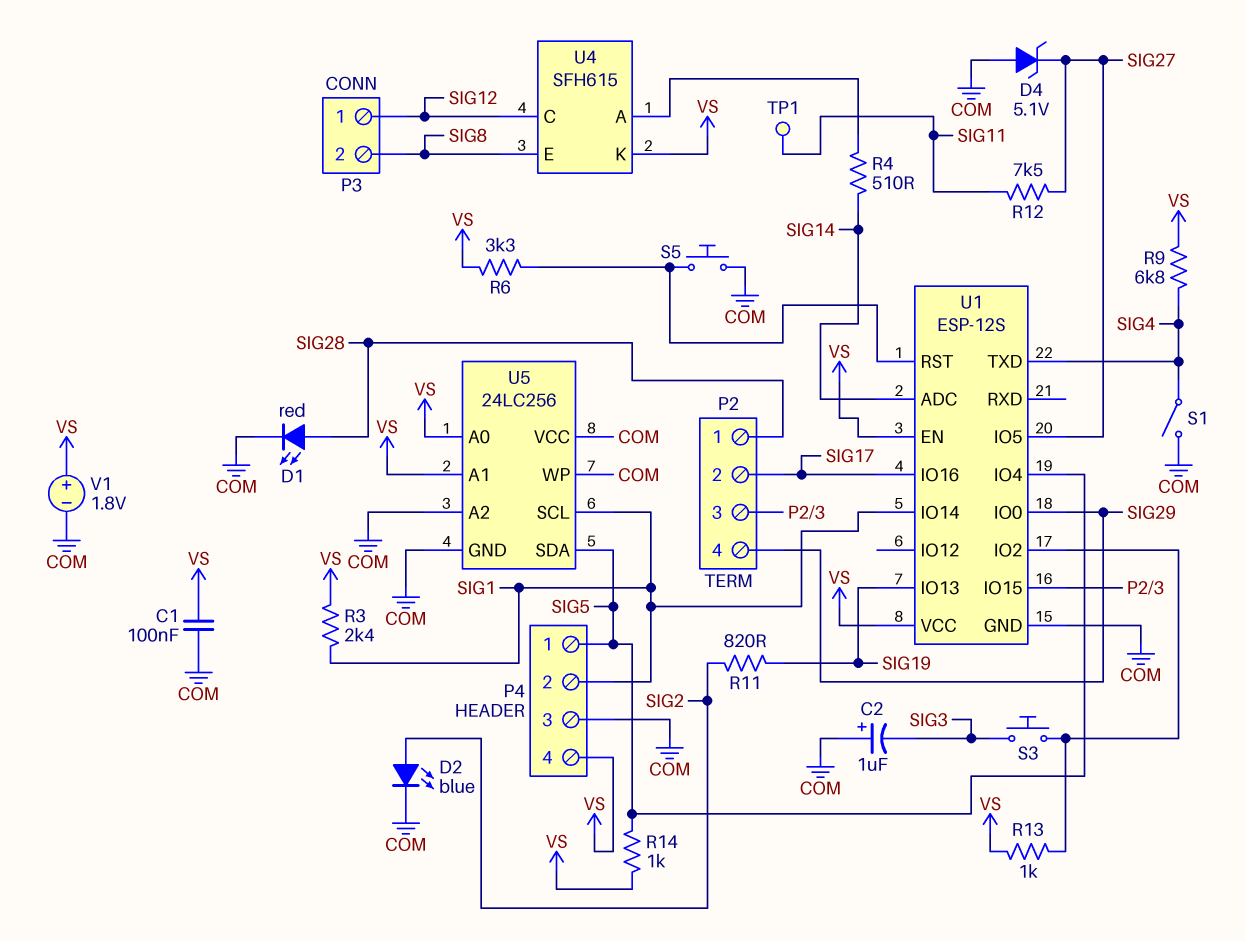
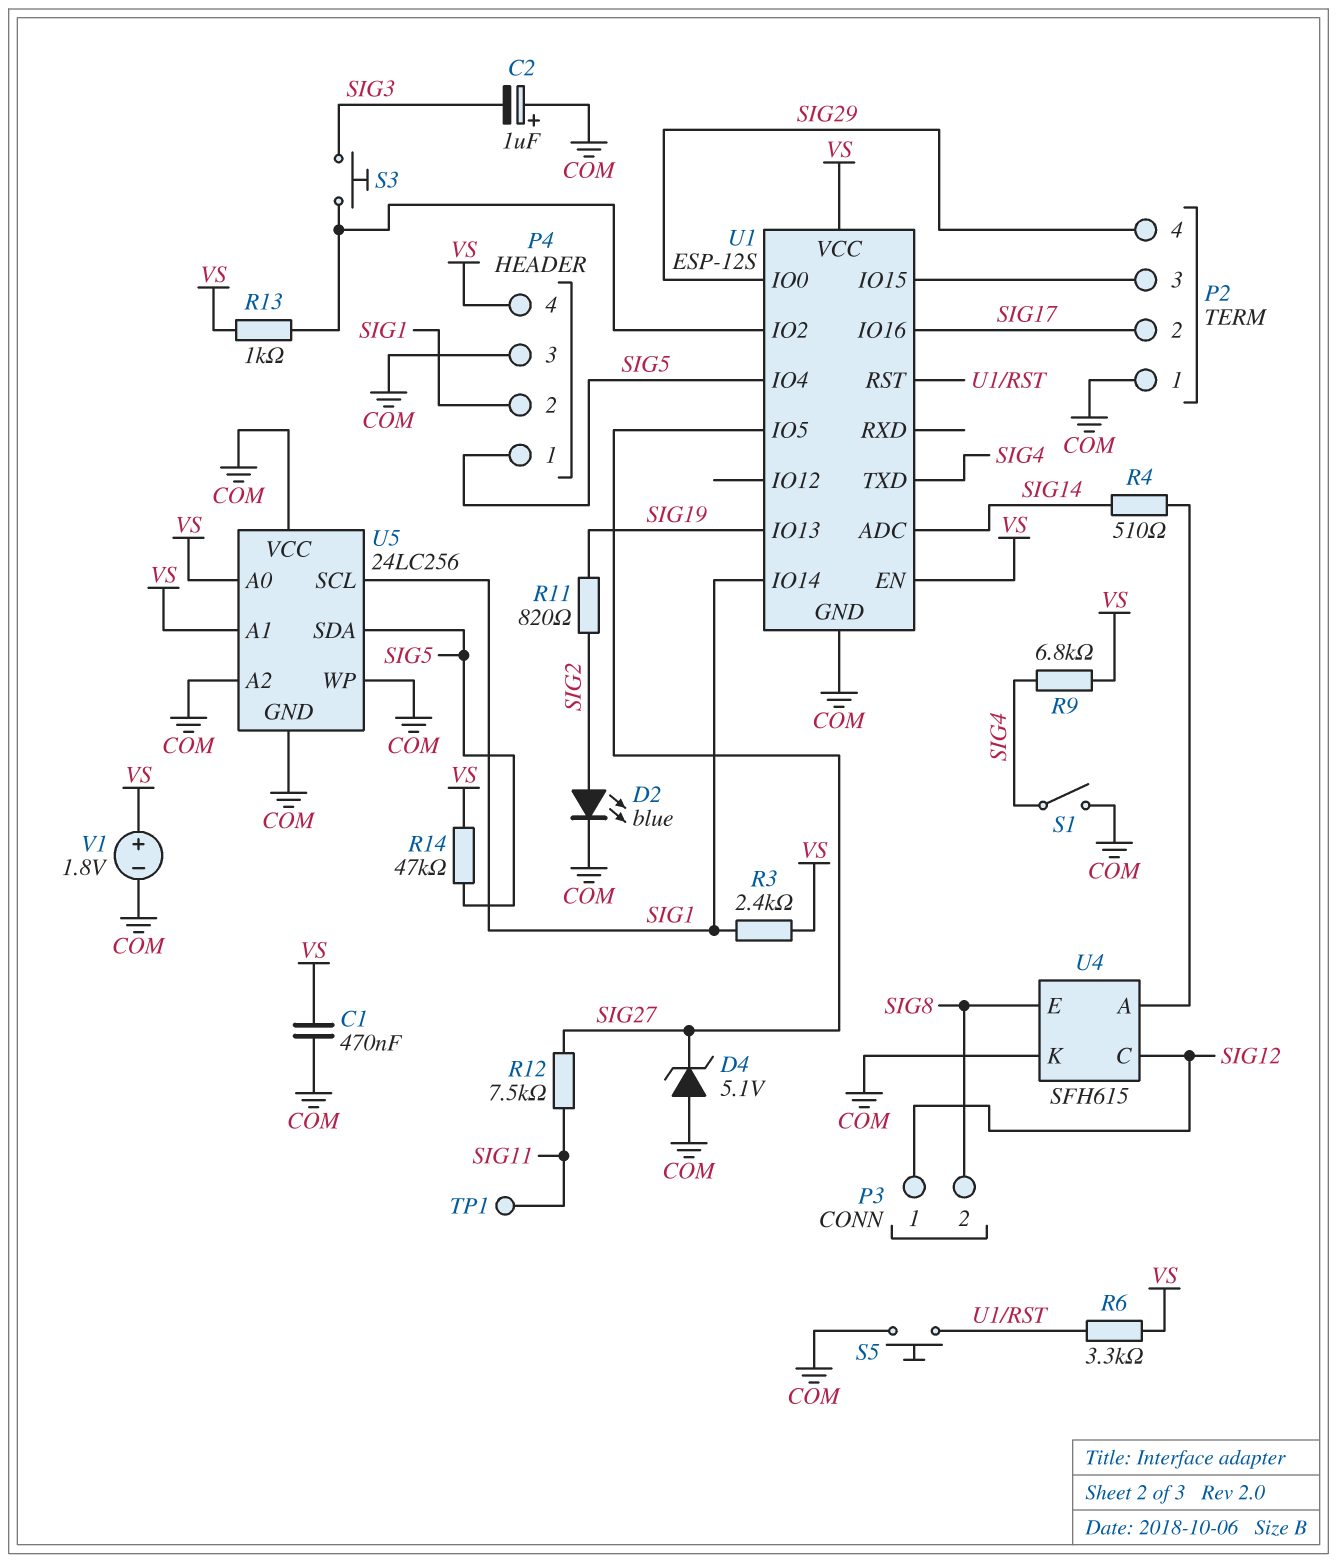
C1: 100nF (COM, VS) -> 470nF (COM, VS)
D1: LED red (A SIG28, K COM) -> none
P2 pin 1: SIG28 -> COM
R14: 1k (SIG5, VS) -> 47k (SIG5, VS)
U4 pin K: VS -> COM

